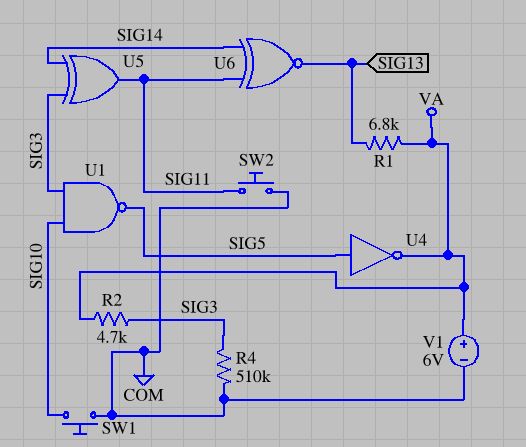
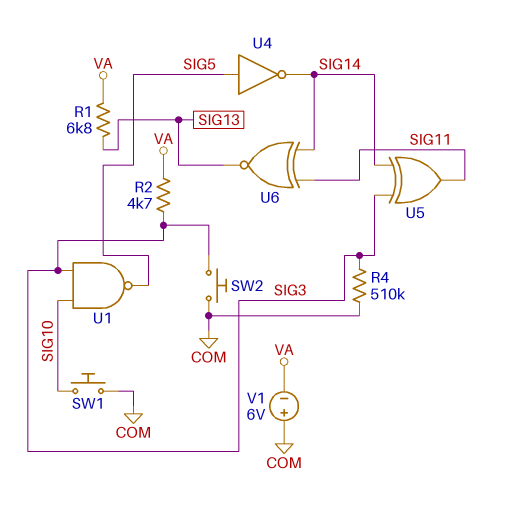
SW2: button (COM, SIG11) -> button (COM, SIG3)
U4: NOT (in SIG5, out VA) -> NOT (in SIG5, out SIG14)
V1: 6V (plus VA, minus COM) -> 6V (plus COM, minus VA)

